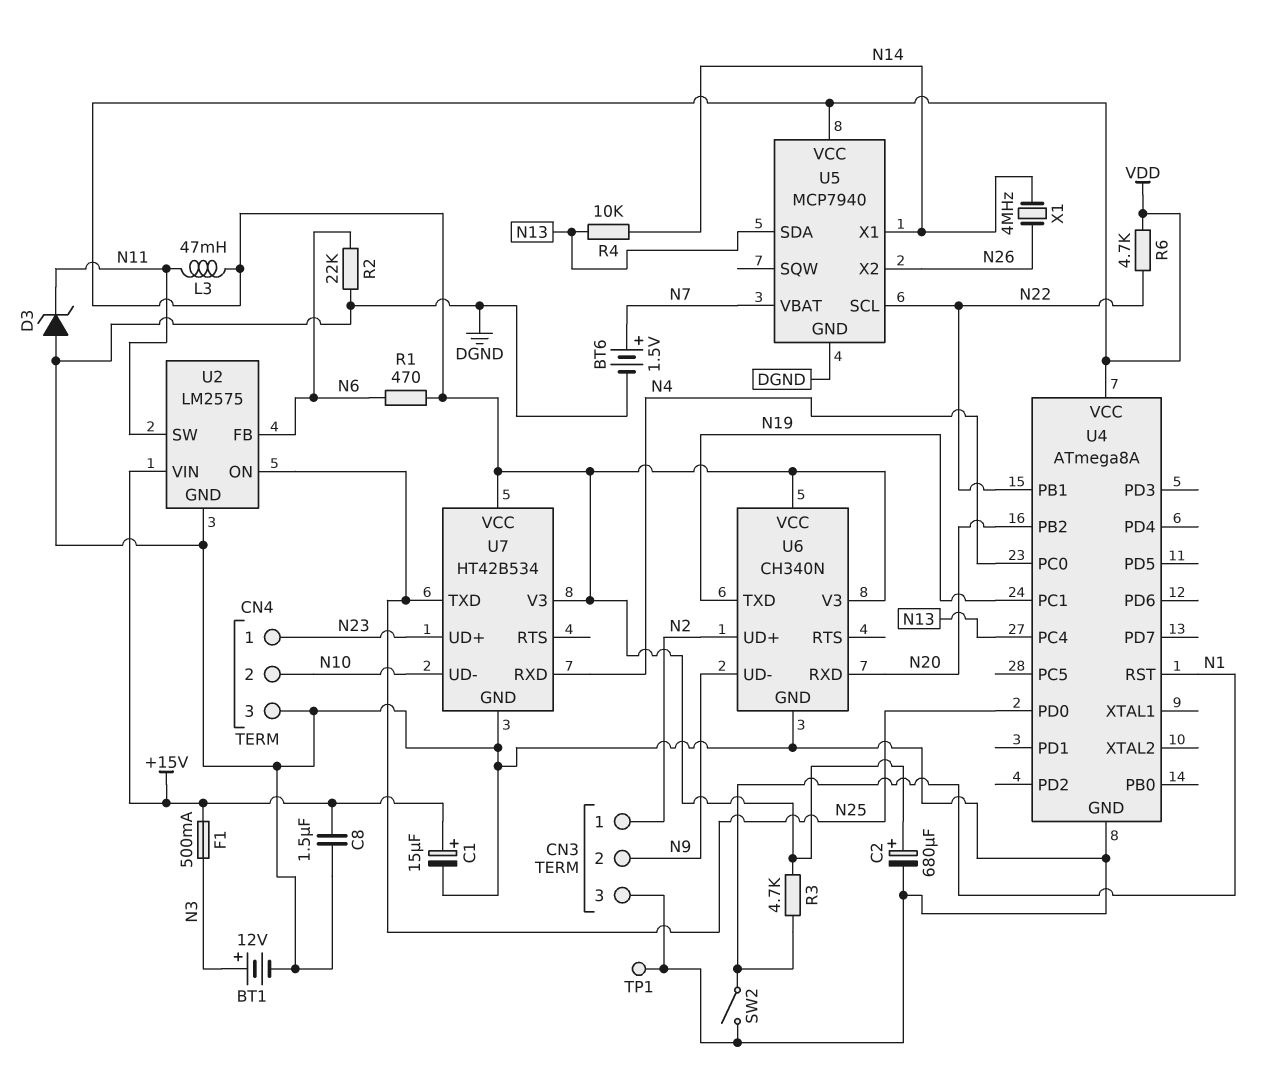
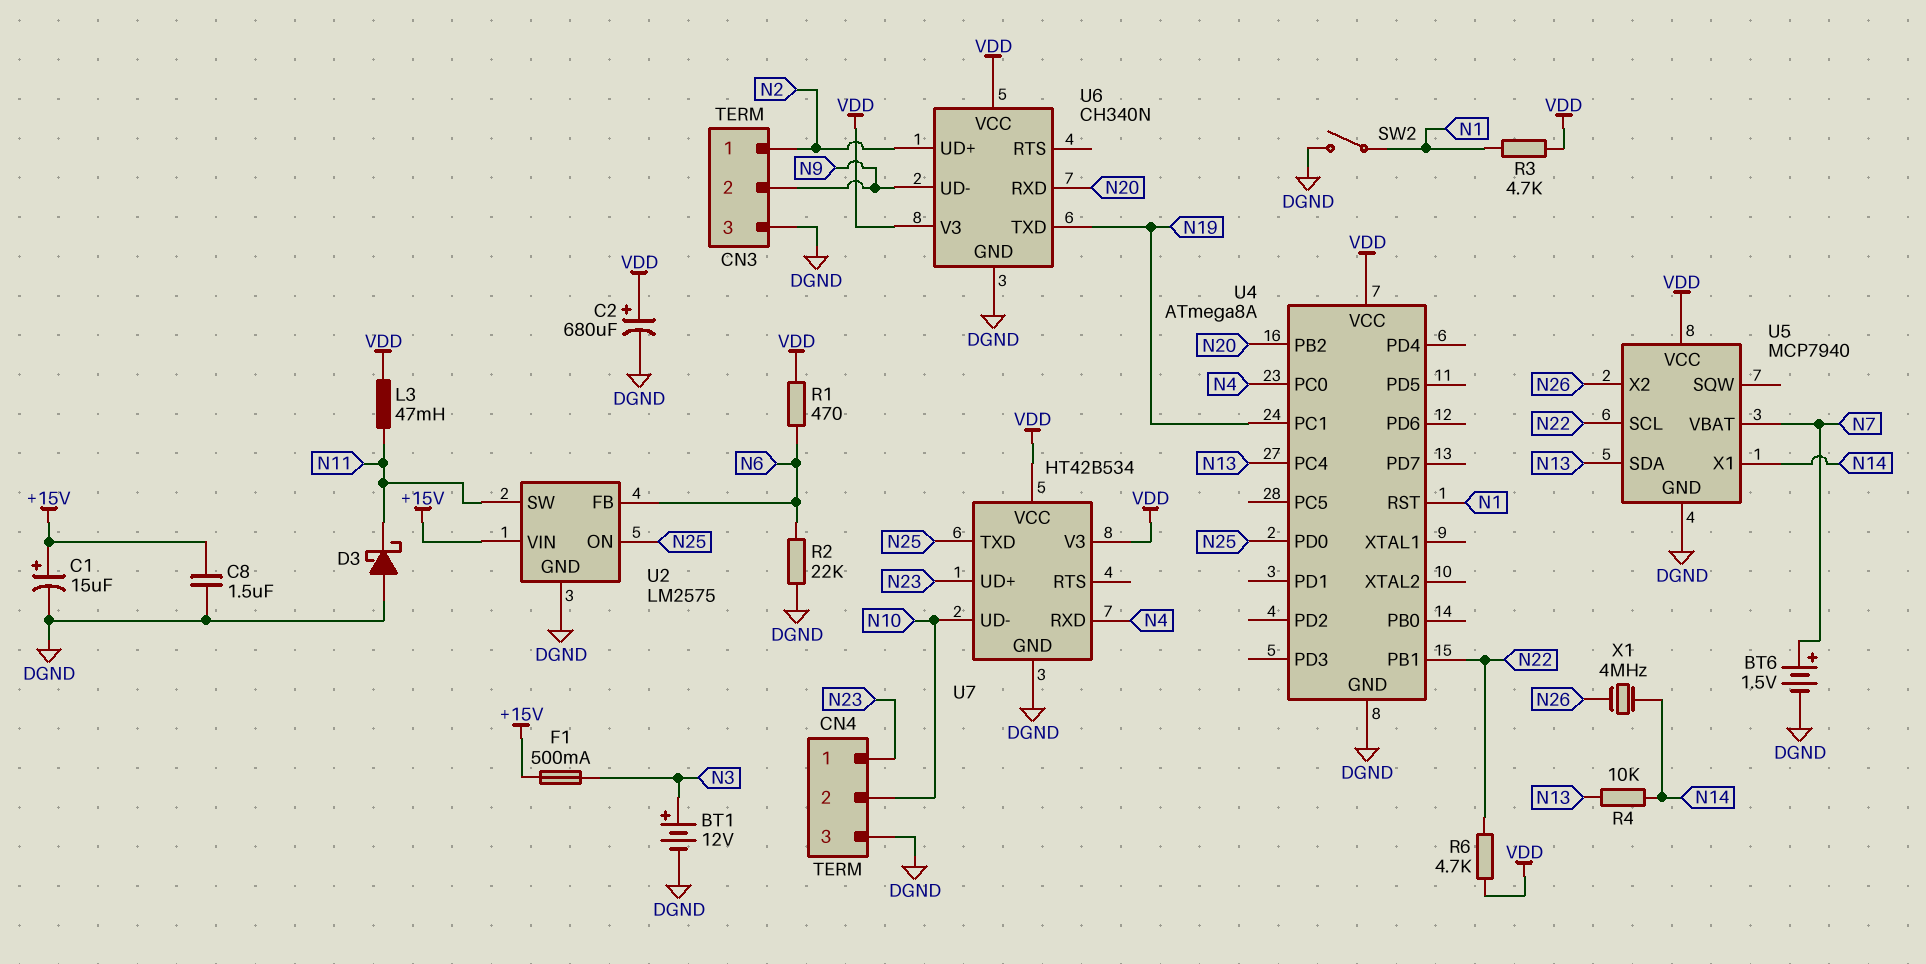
D3: zener (A DGND, K N11) -> schottky (A DGND, K N11)
TP1: test point (DGND) -> none

